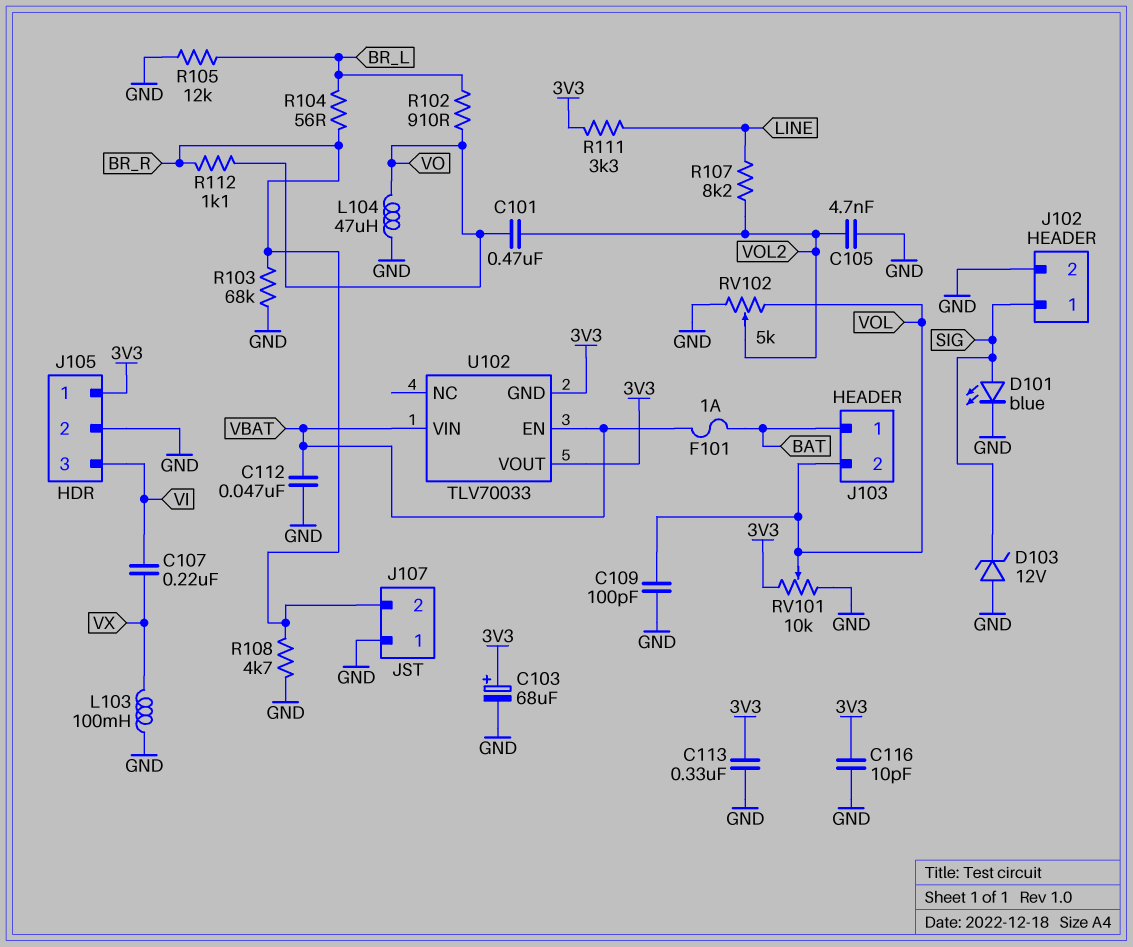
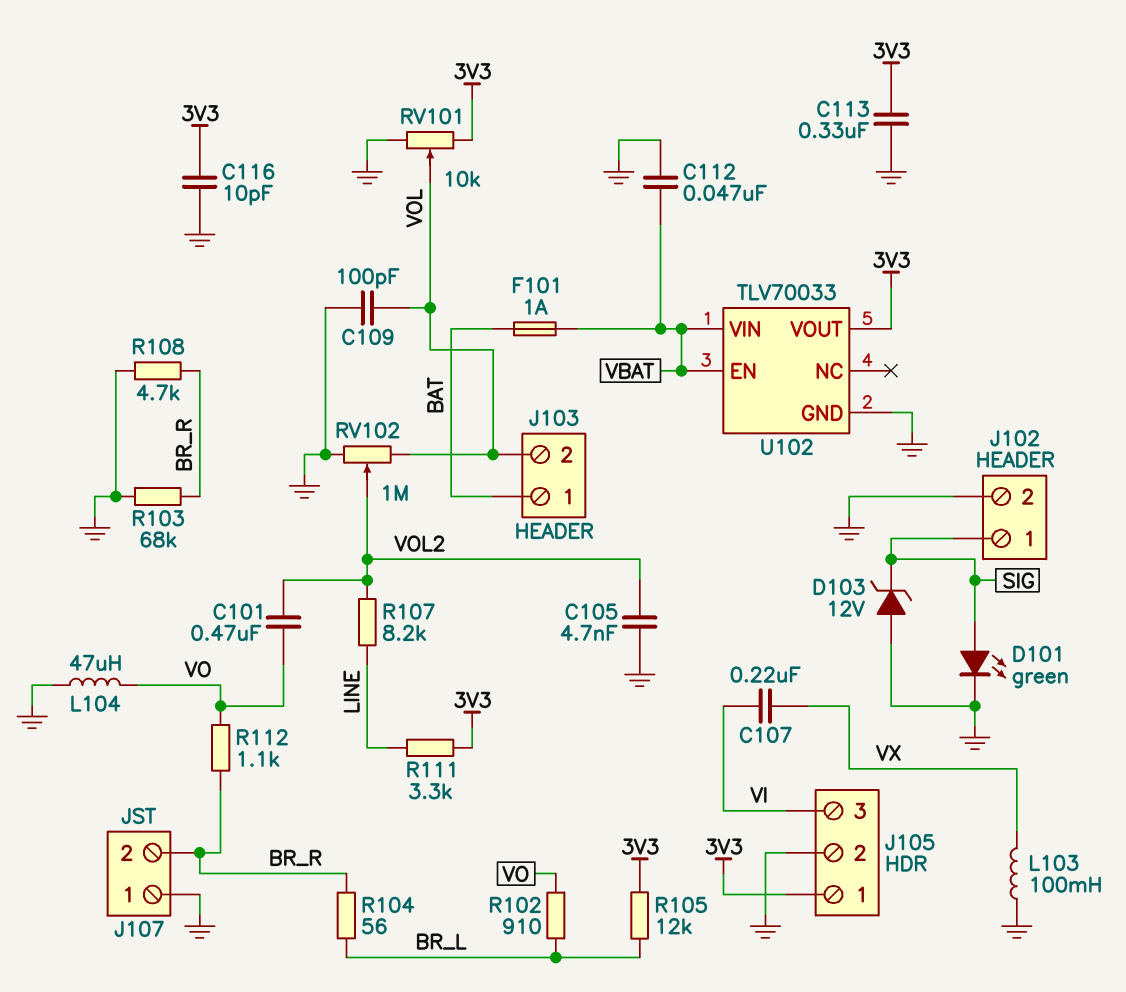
C103: 68uF (plus 3V3, minus GND) -> none
D101: LED blue (A SIG, K GND) -> LED green (A SIG, K GND)
R105: 12k (BR_L, GND) -> 12k (3V3, BR_L)
RV102: 5k (GND, VOL, wiper VOL2) -> 1M (GND, VOL, wiper VOL2)
U102 pin GND: 3V3 -> GND

